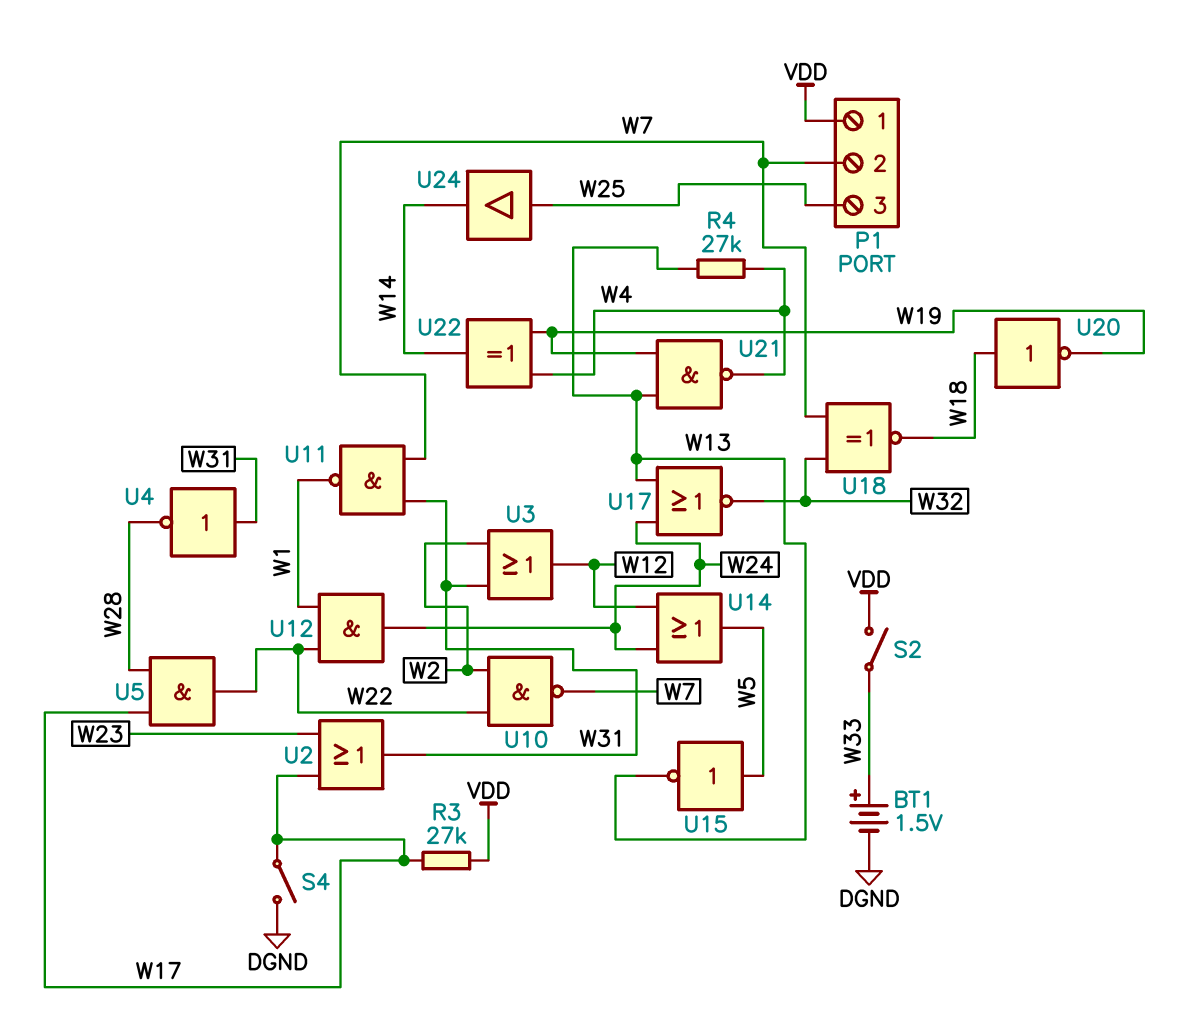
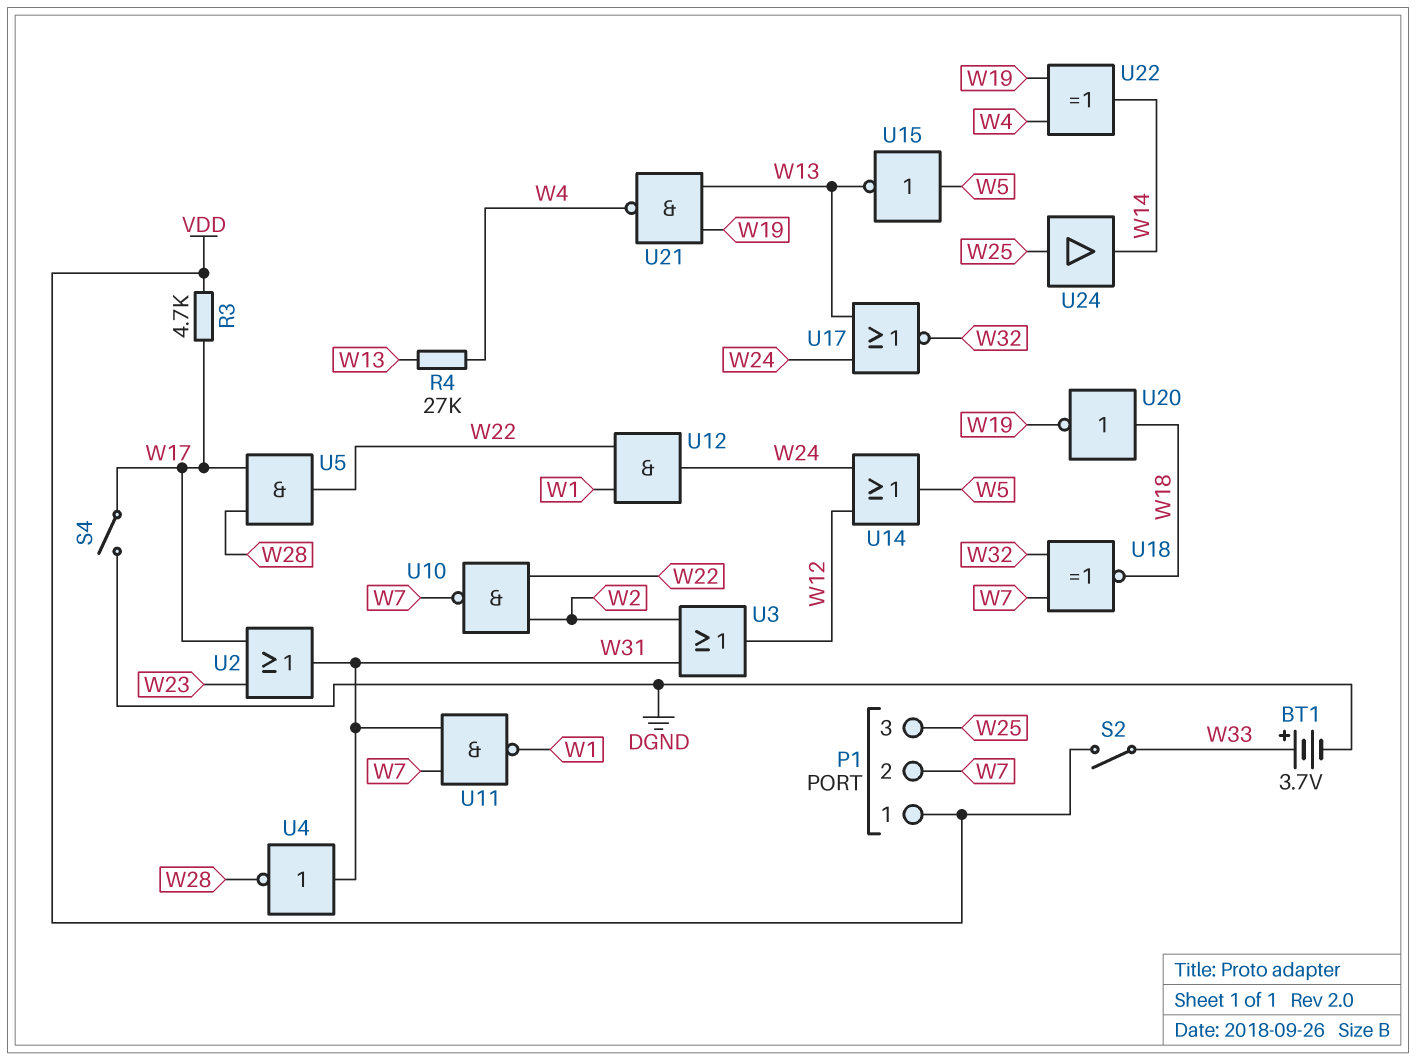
BT1: 1.5V (plus W33, minus DGND) -> 3.7V (plus W33, minus DGND)
R3: 27k (VDD, W17) -> 4.7k (VDD, W17)

